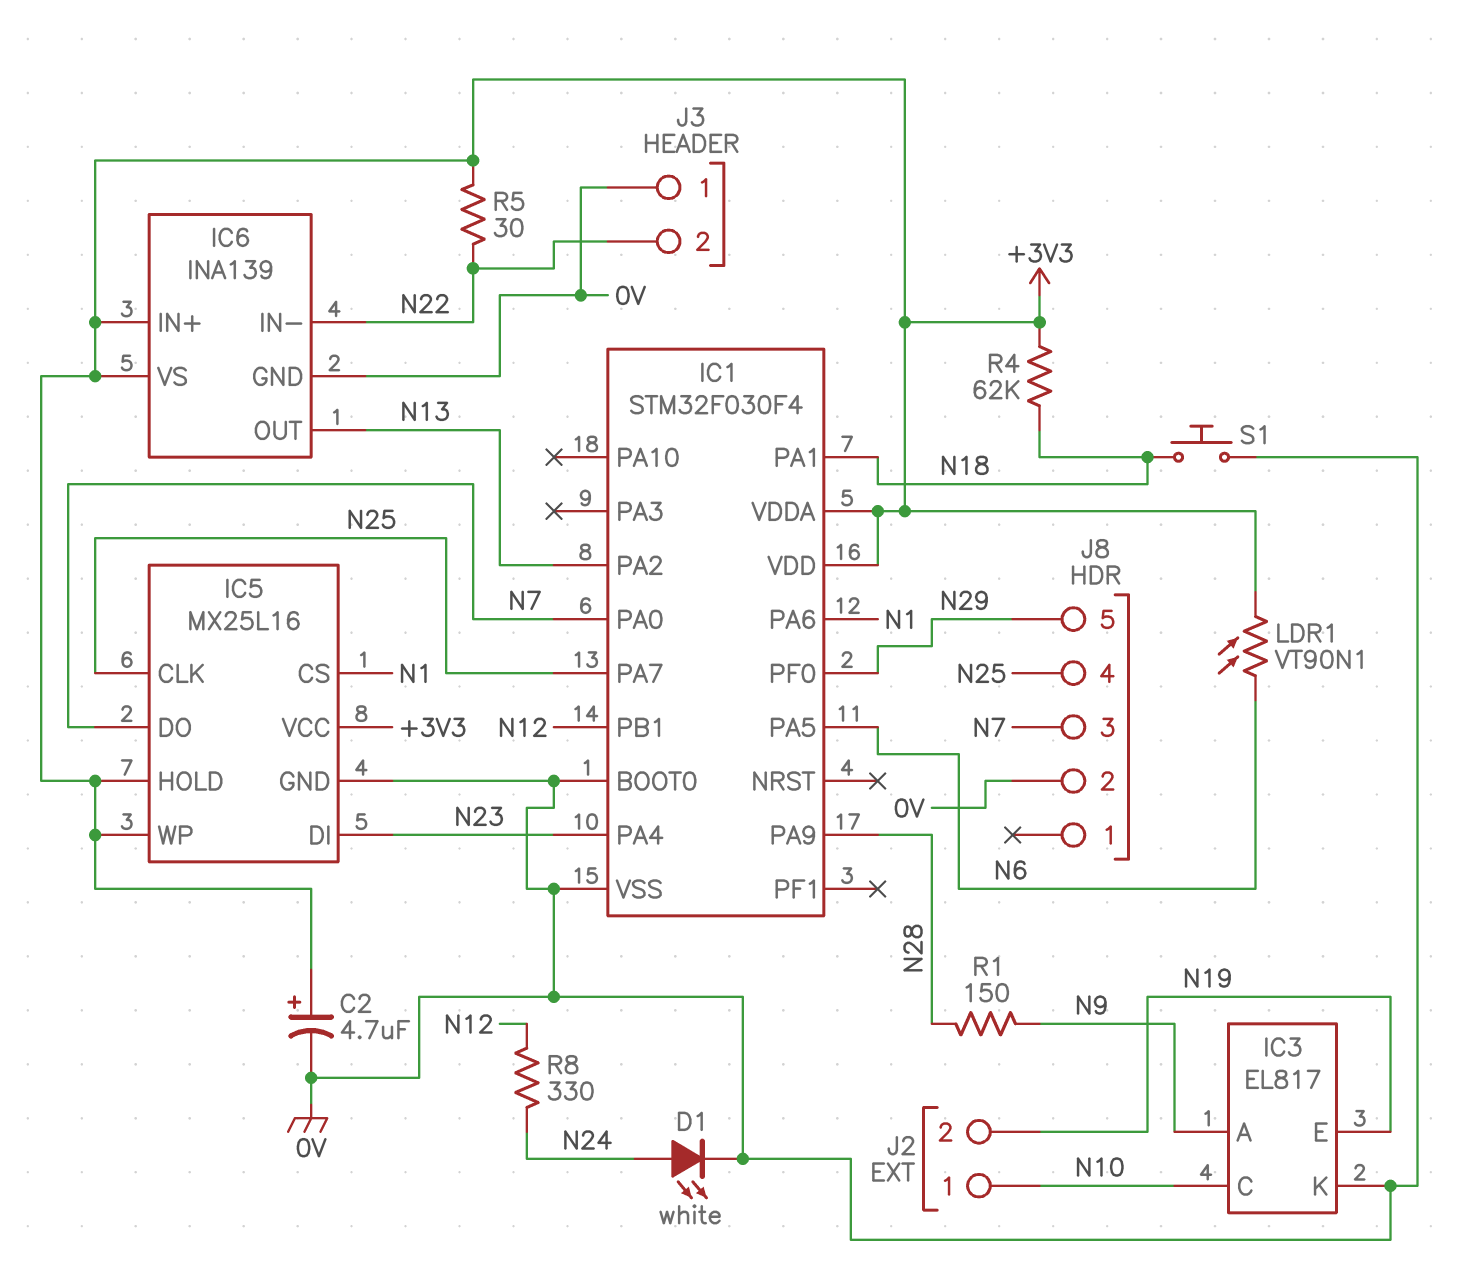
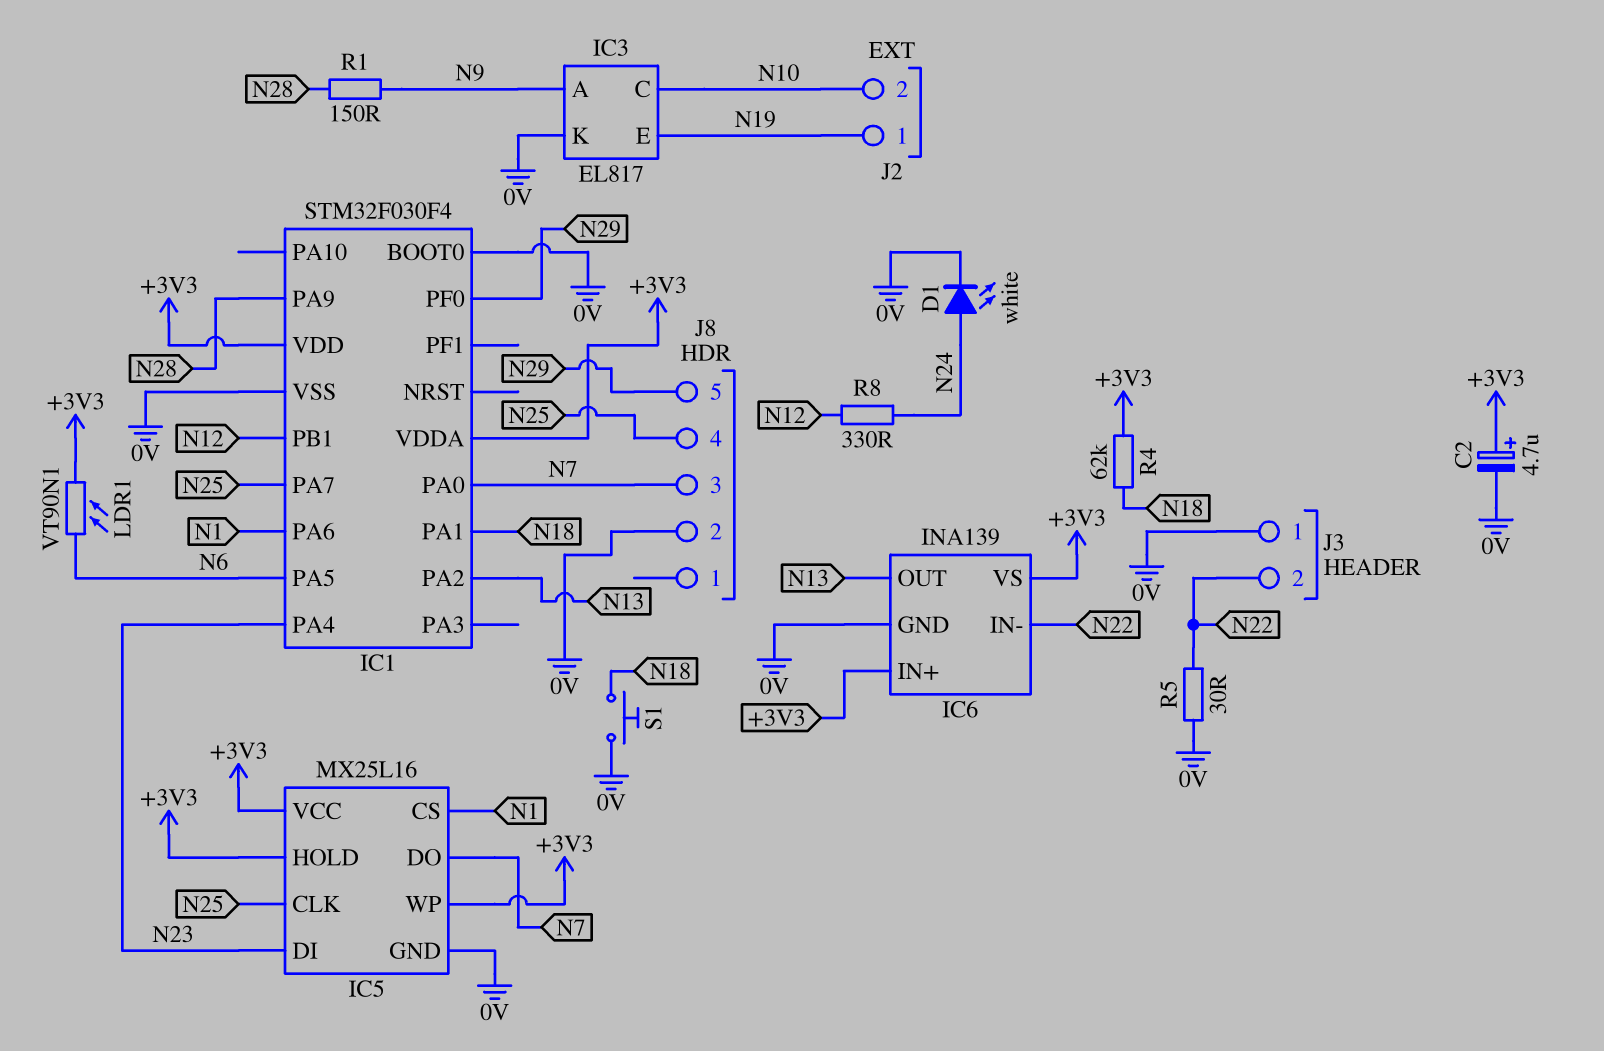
J2 pin 1: N10 -> N19
J2 pin 2: N19 -> N10
R5: 30 (+3V3, N22) -> 30 (0V, N22)

